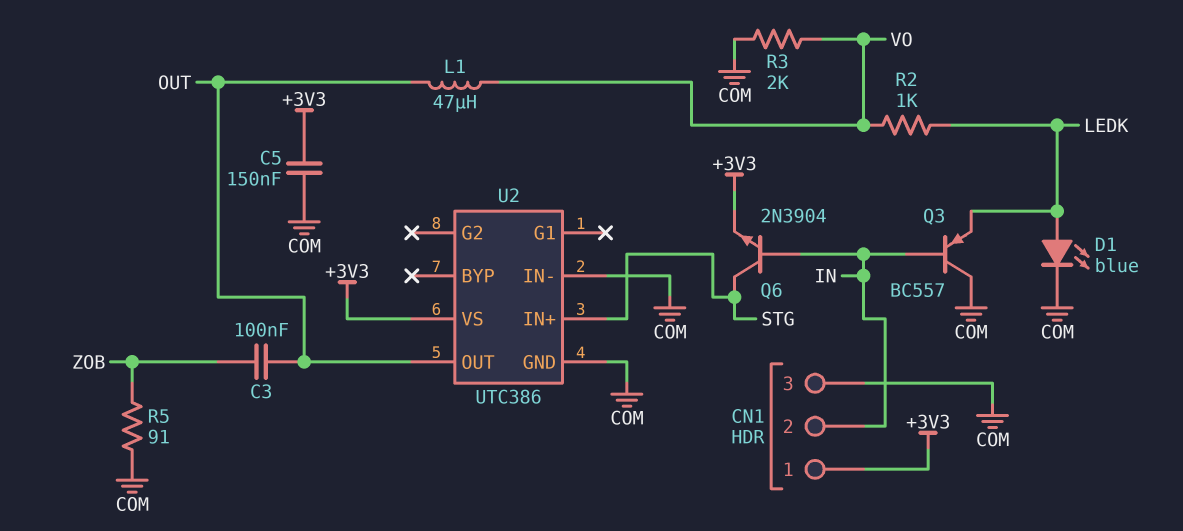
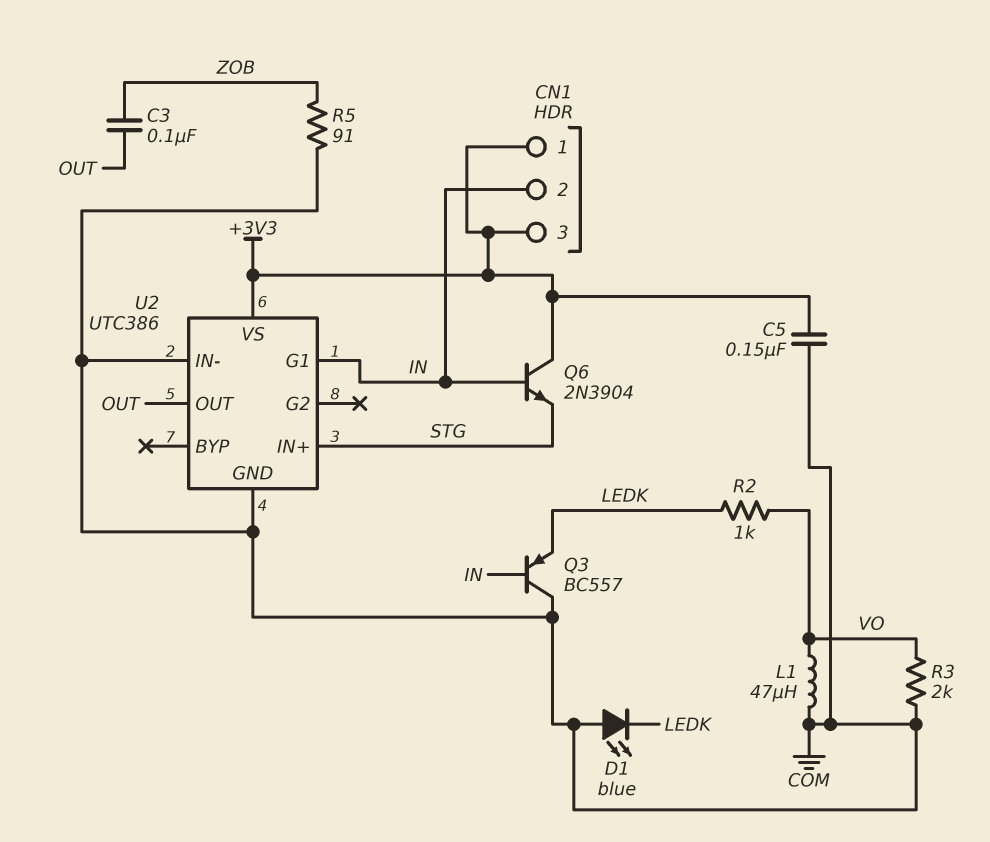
CN1 pin 3: COM -> +3V3
D1: LED blue (A LEDK, K COM) -> LED blue (A COM, K LEDK)
L1: 47uH (OUT, VO) -> 47uH (COM, VO)
Q6: NPN 2N3904 (B IN, C STG, E +3V3) -> NPN 2N3904 (B IN, C +3V3, E STG)
U2 pin G1: none -> IN

